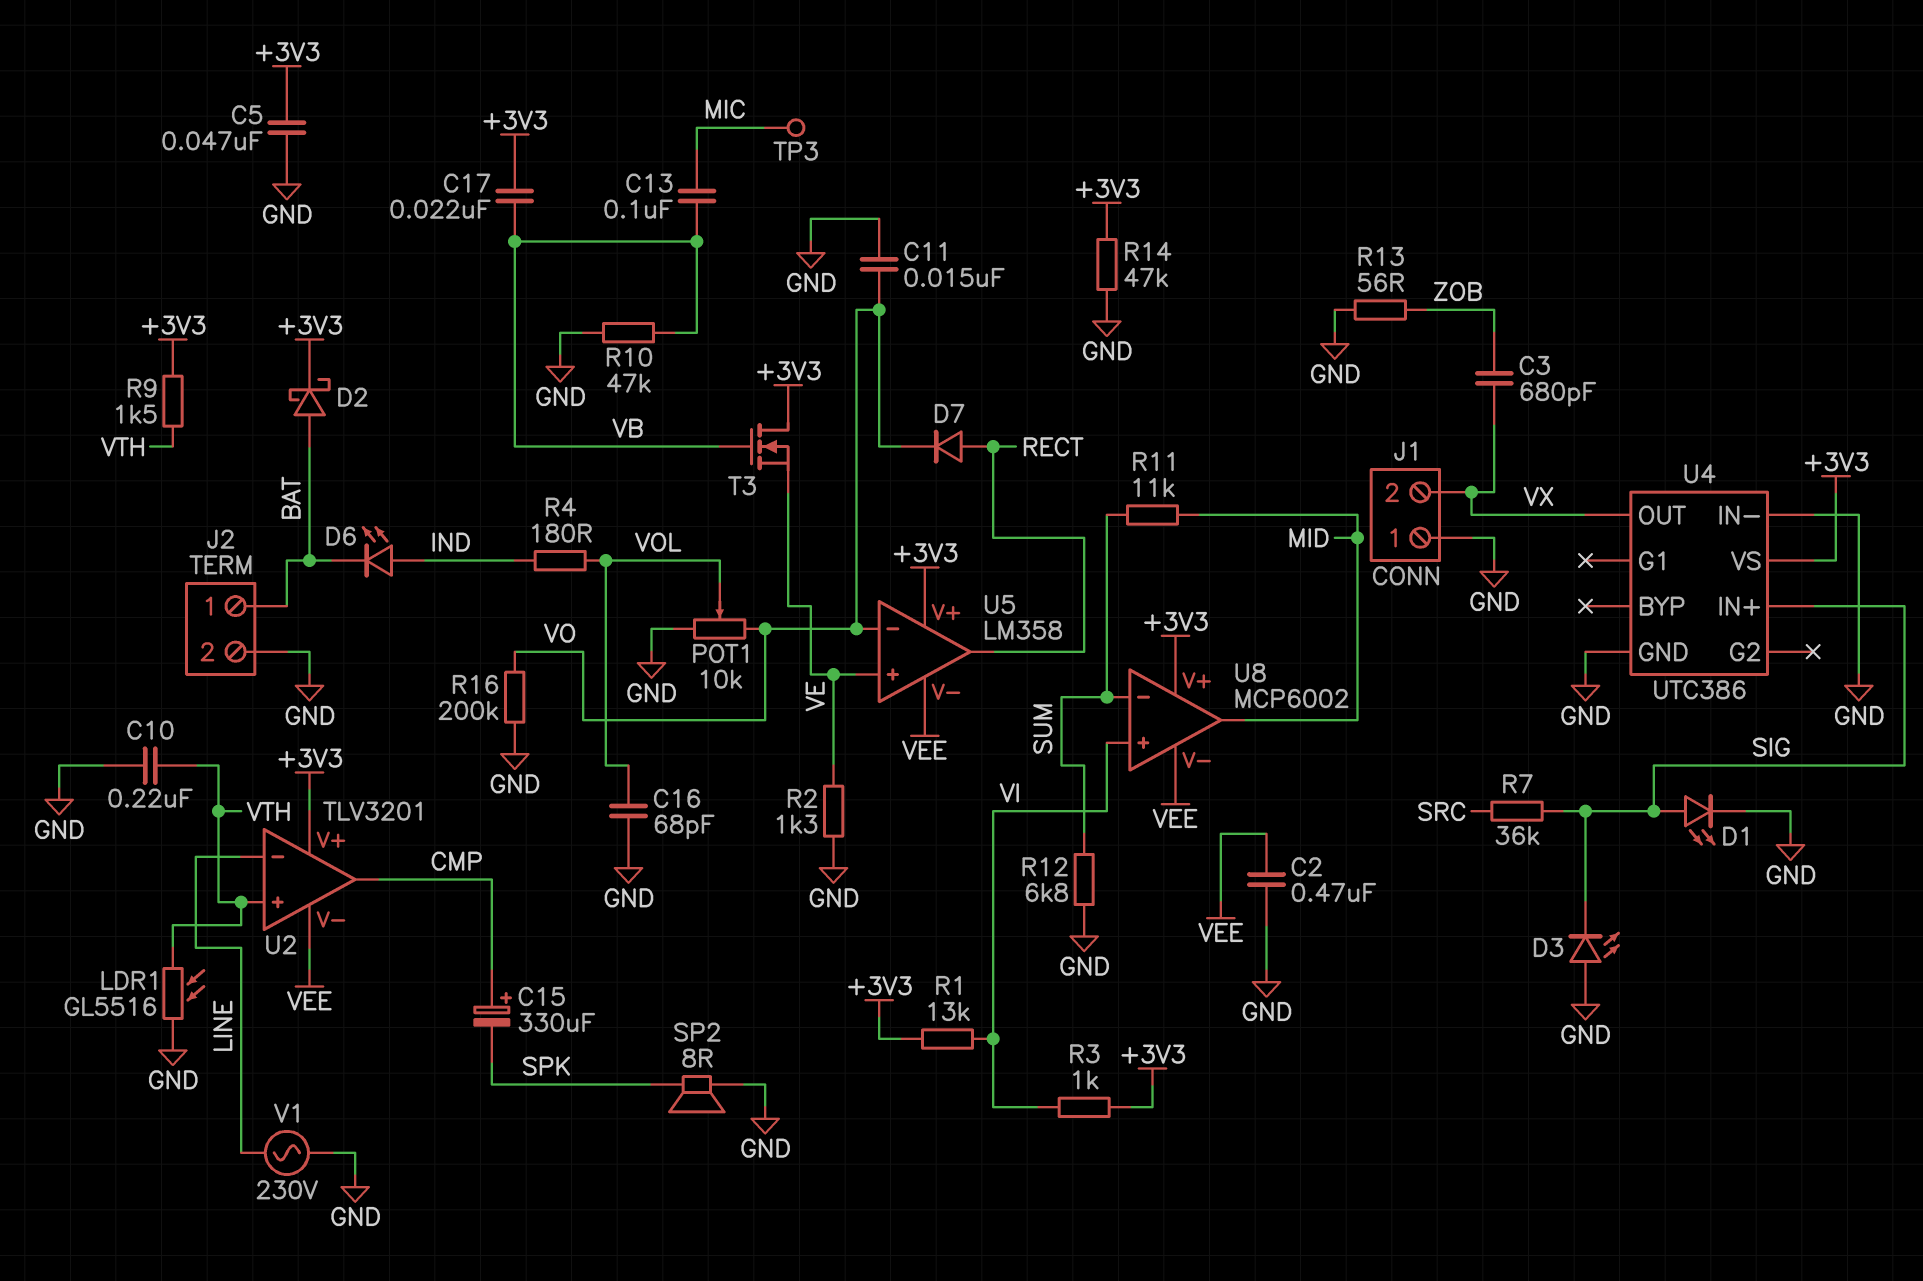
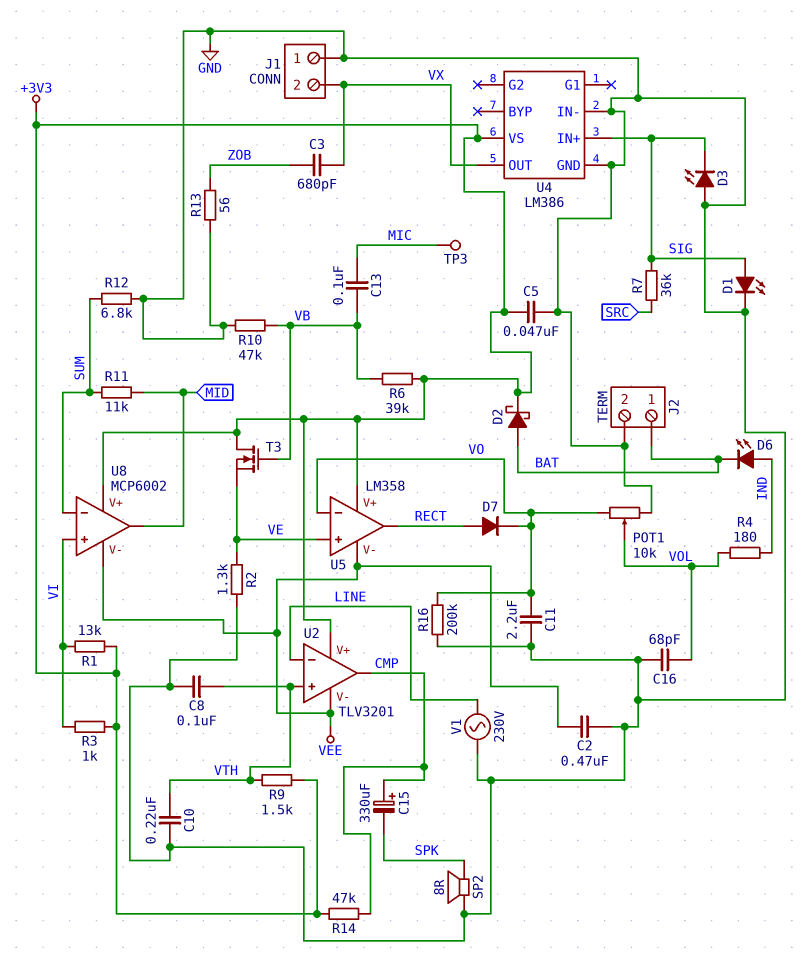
C8: none -> 100nF (GND, VTH)
C11: 15nF (GND, VO) -> 2.2uF (GND, VO)
C17: 22nF (+3V3, VB) -> none
LDR1: GL5516 (GND, VTH) -> none
R6: none -> 39k (+3V3, VB)
R14: 47k (+3V3, GND) -> 47k (+3V3, CMP)
U4: UTC386 -> LM386

